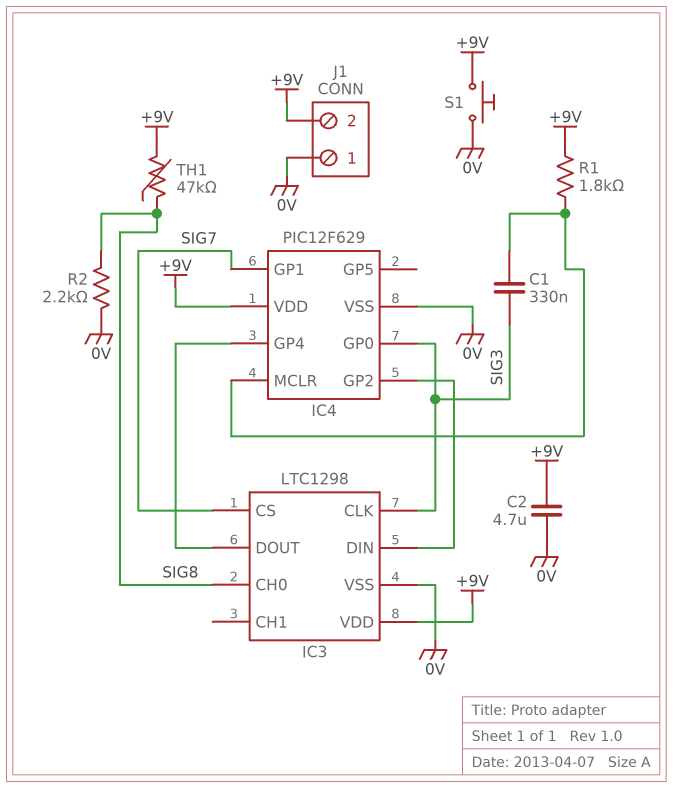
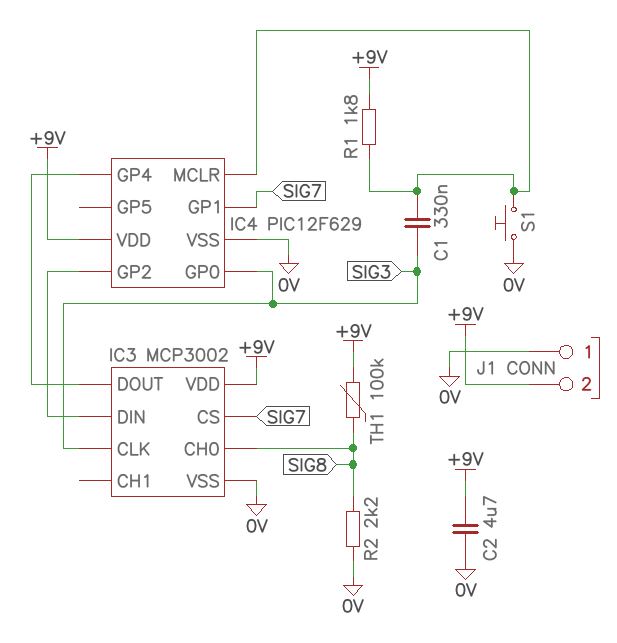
IC3: LTC1298 -> MCP3002
S1: button (+9V, 0V) -> button (0V, IC4/MCLR)
TH1: 47k (+9V, SIG8) -> 100k (+9V, SIG8)

